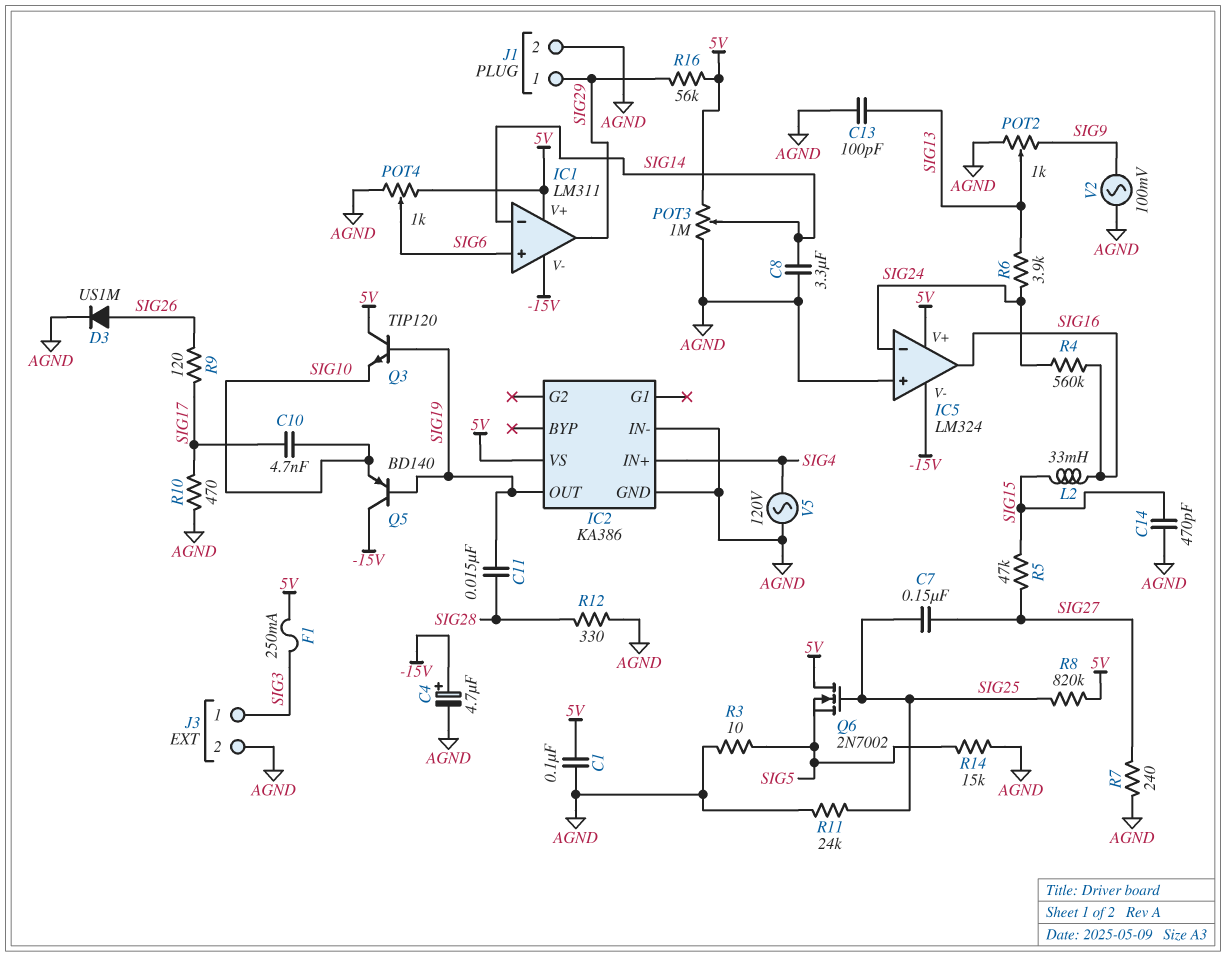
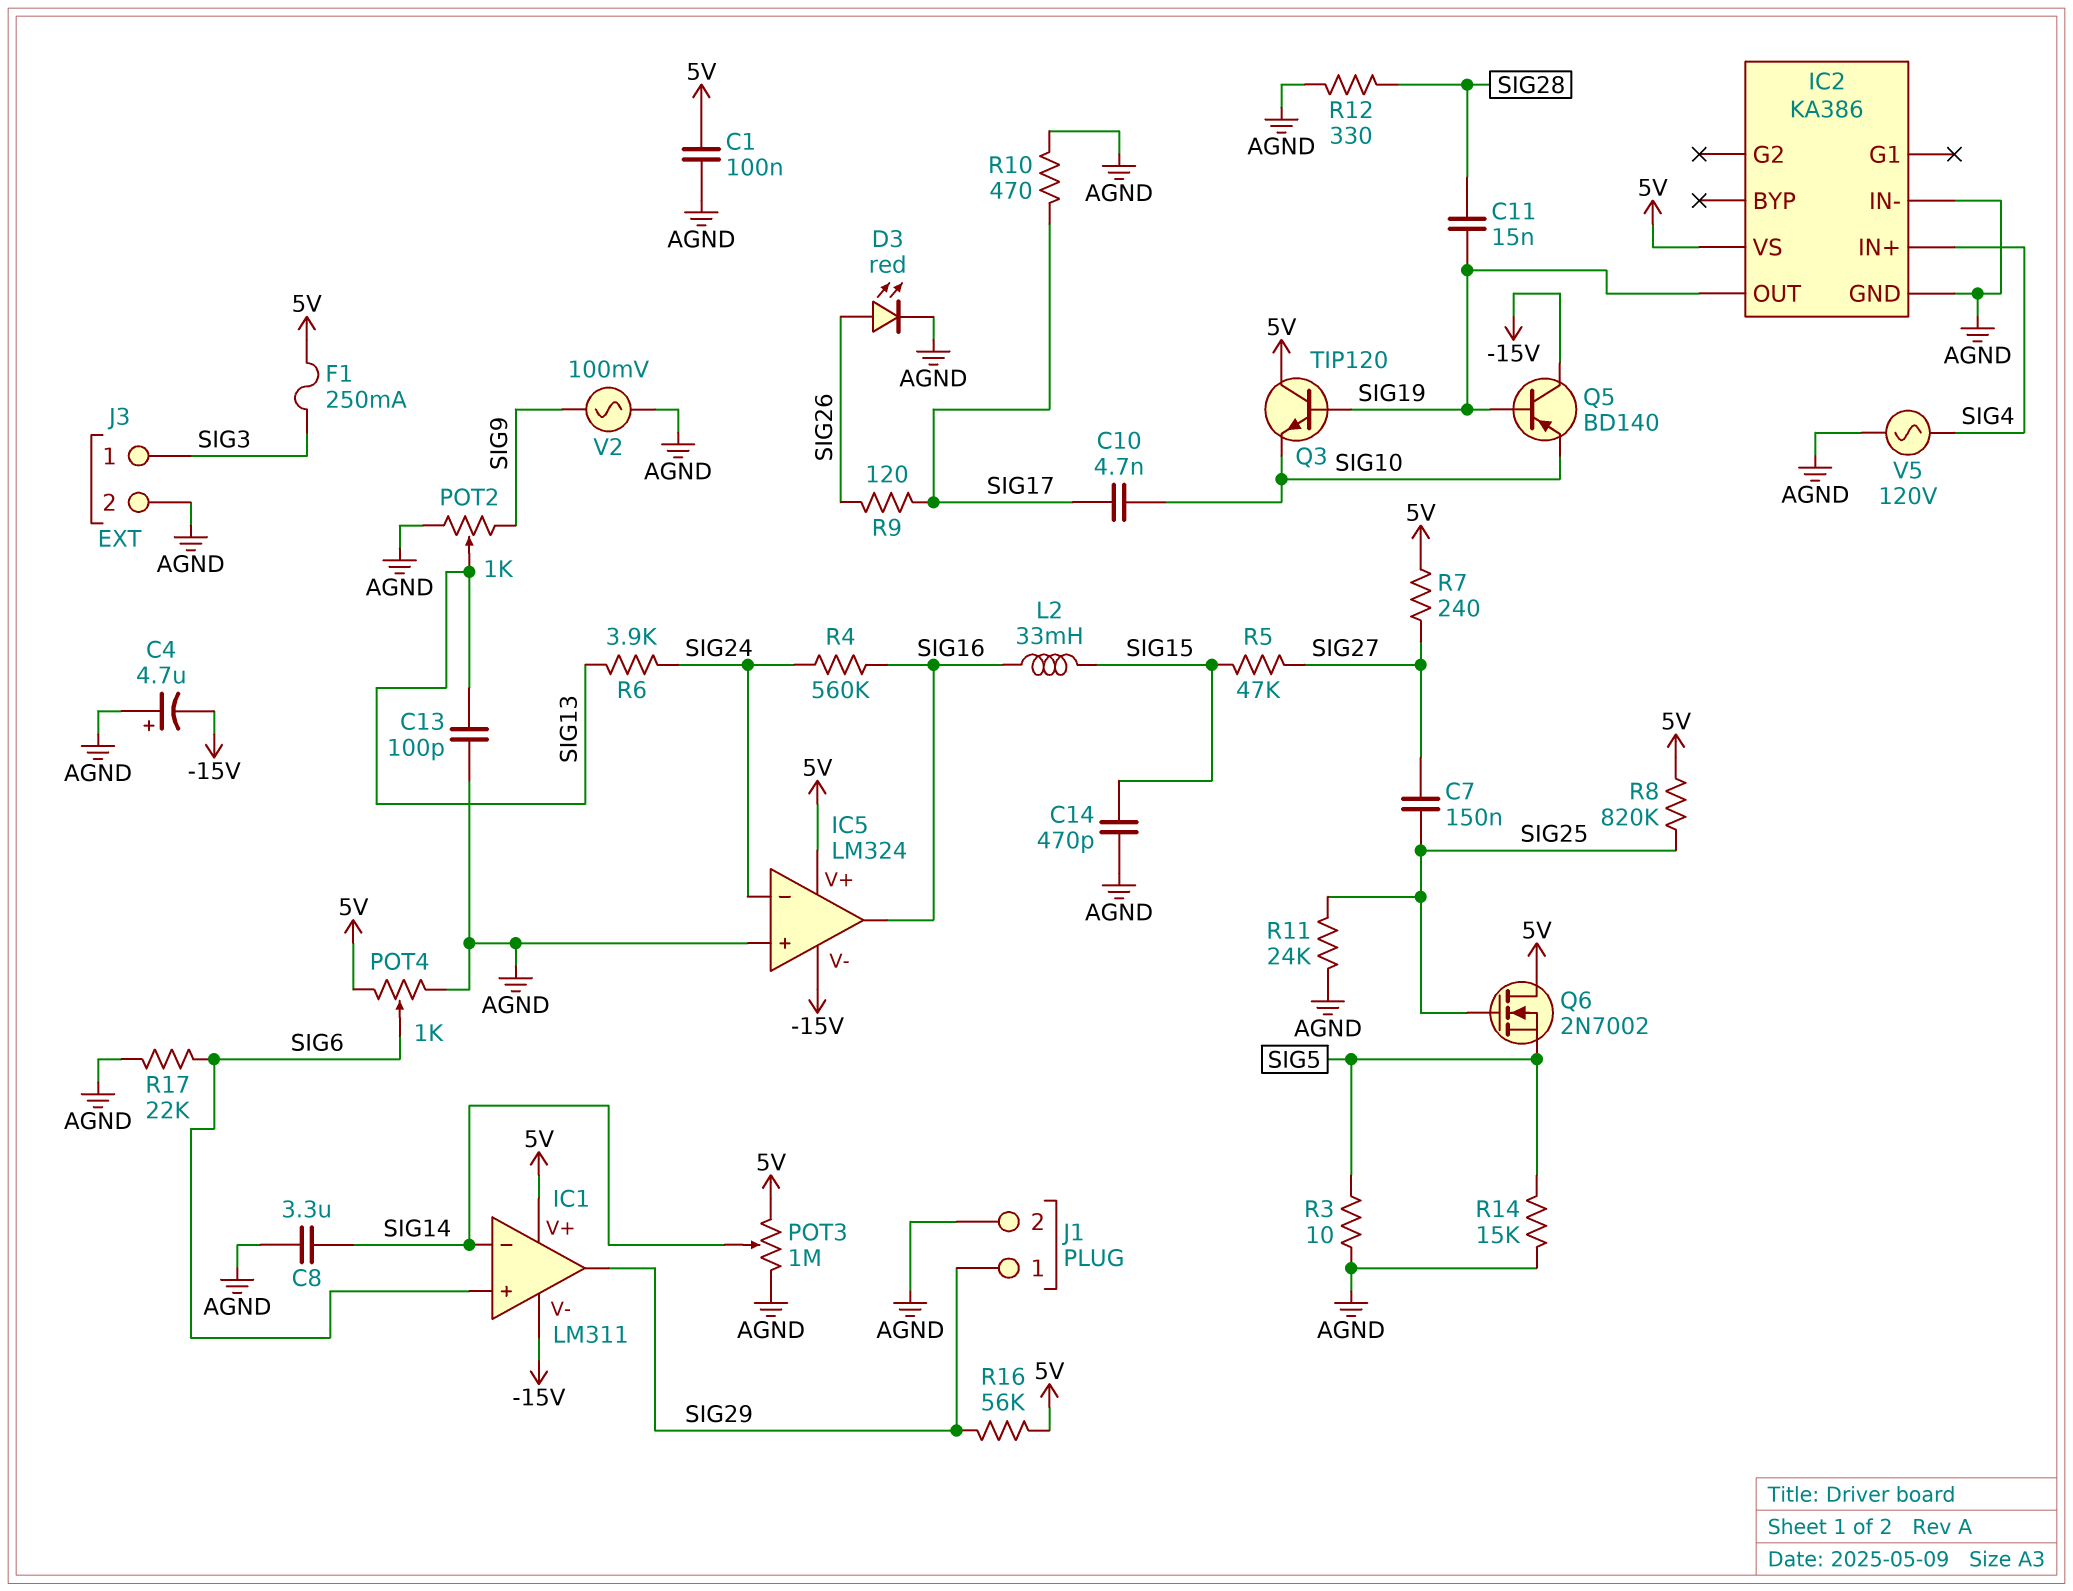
C4: 4.7uF (plus -15V, minus AGND) -> 4.7uF (plus AGND, minus -15V)
D3: diode US1M (A SIG26, K AGND) -> LED red (A SIG26, K AGND)
R7: 240 (AGND, SIG27) -> 240 (5V, SIG27)
R17: none -> 22k (AGND, SIG6)

